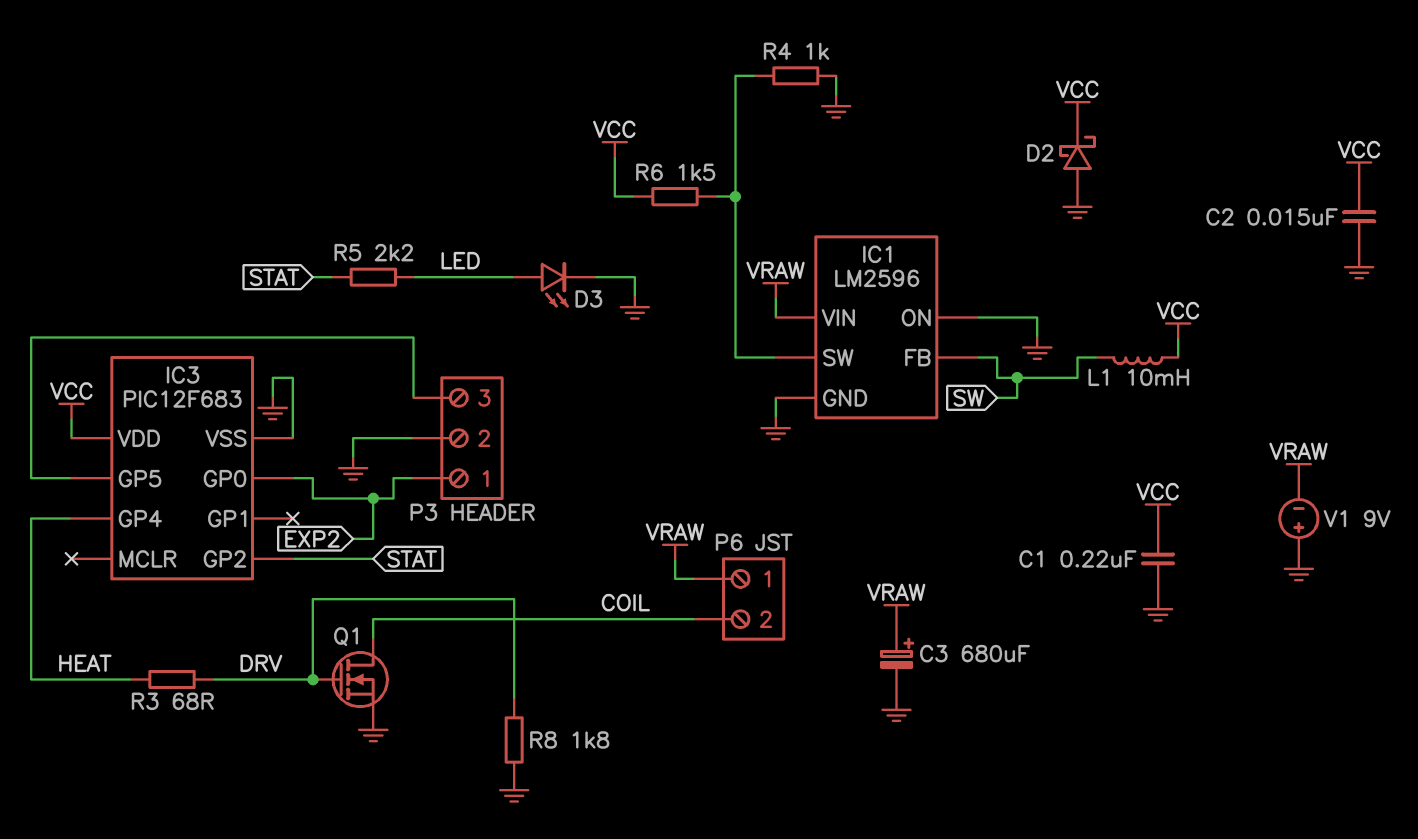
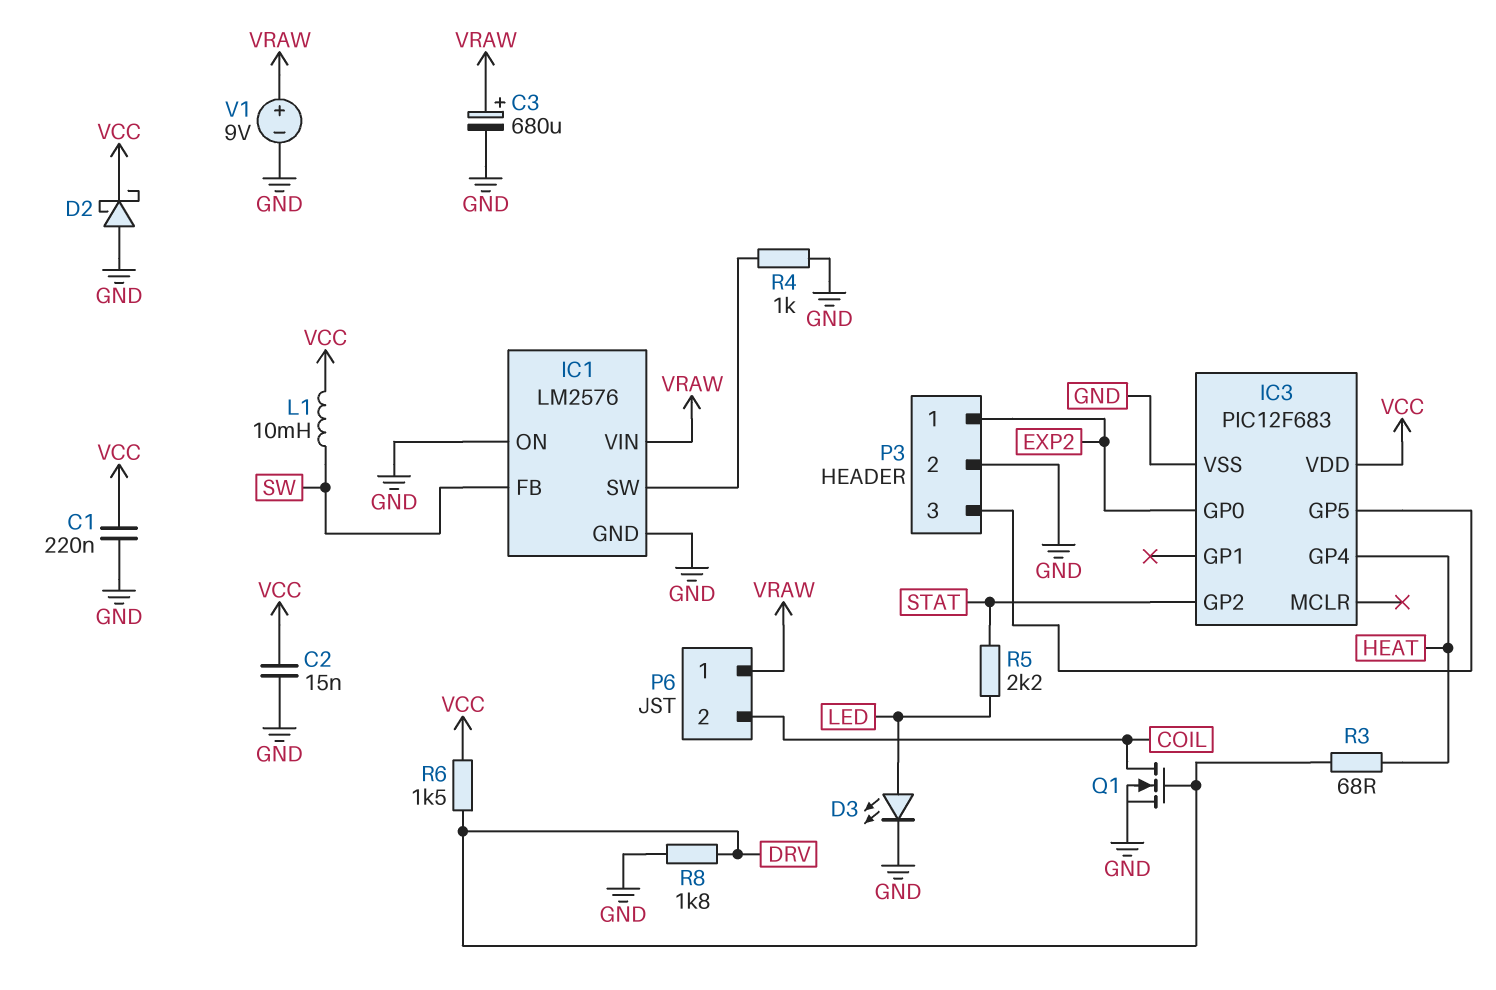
IC1: LM2596 -> LM2576
R6: 1.5k (IC1/SW, VCC) -> 1.5k (DRV, VCC)
V1: 9V (plus GND, minus VRAW) -> 9V (plus VRAW, minus GND)

